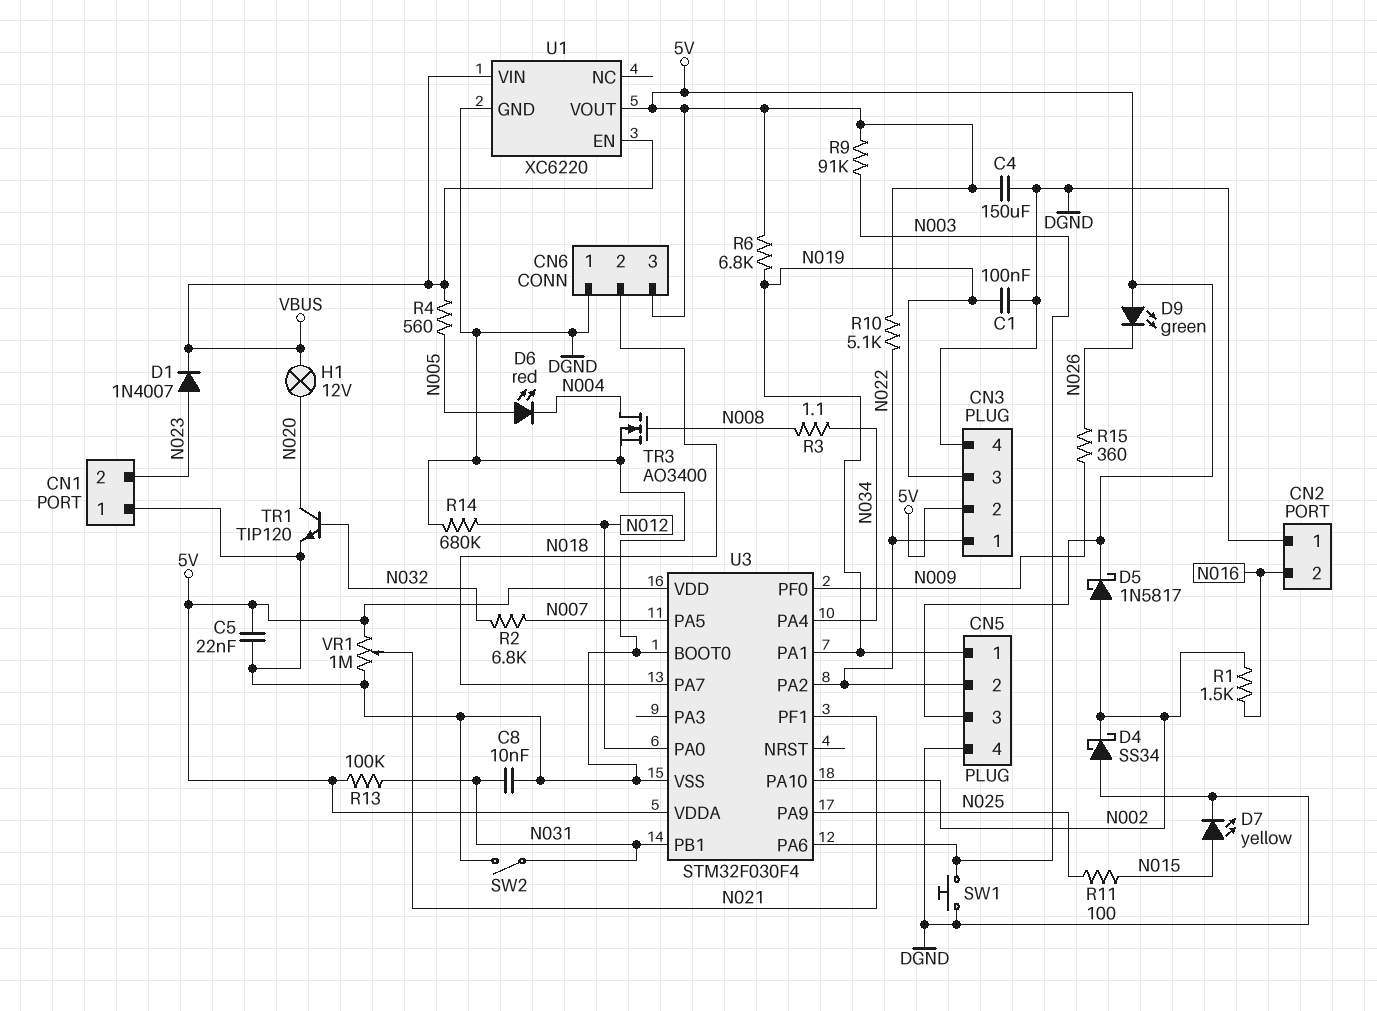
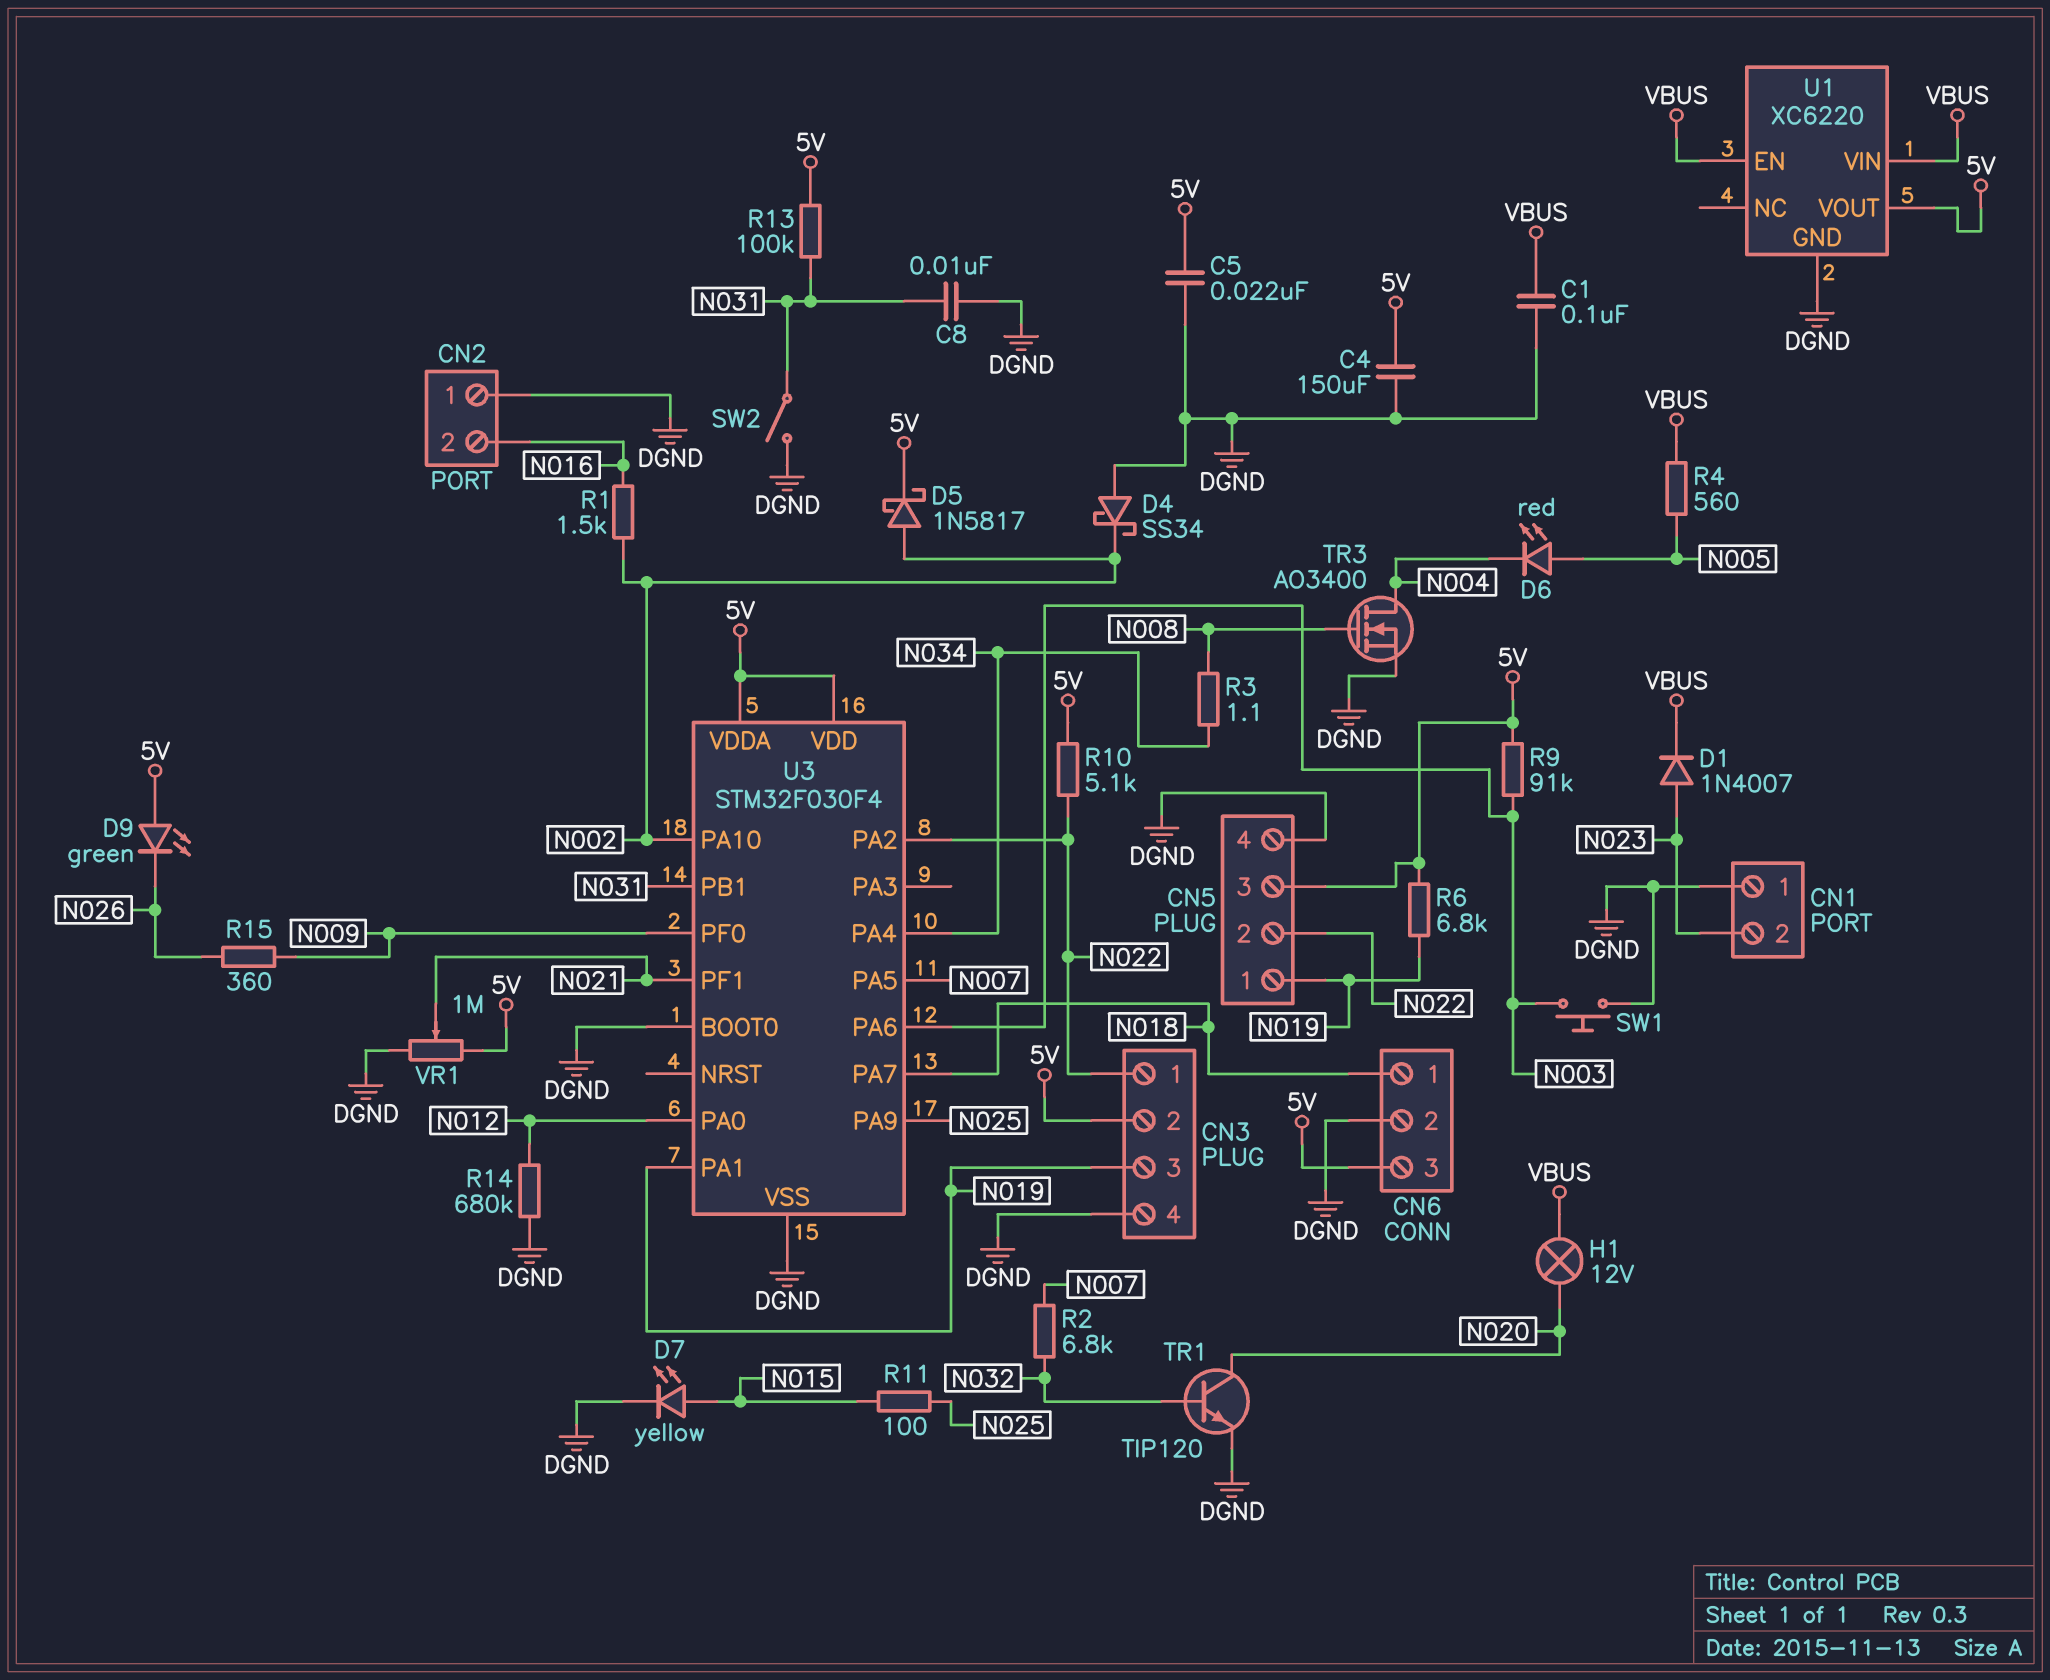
C1: 100nF (DGND, N019) -> 100nF (DGND, VBUS)
CN6 pin 1: DGND -> N018
CN6 pin 2: N018 -> DGND

